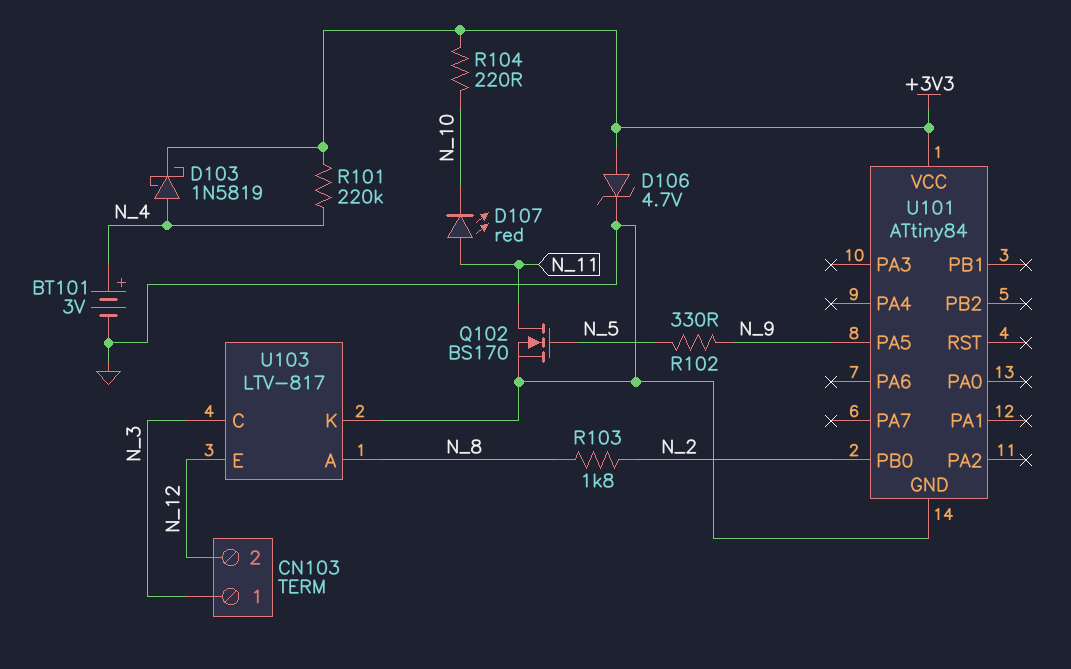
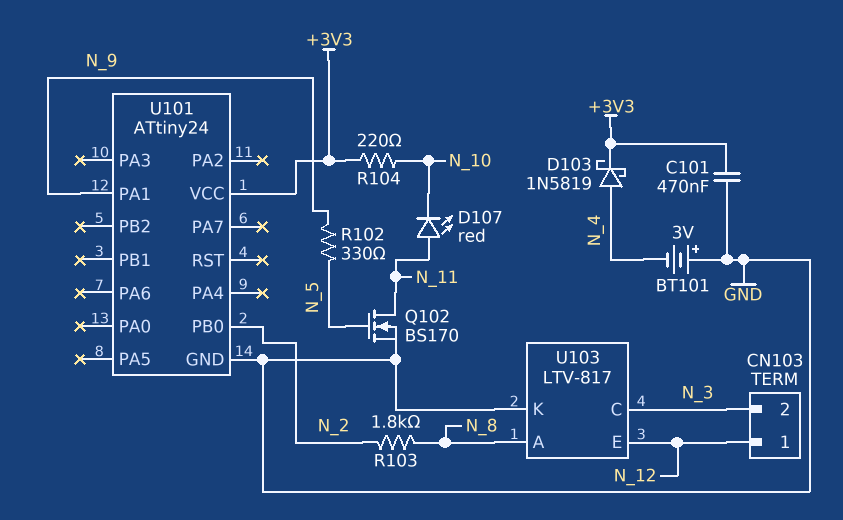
BT101: 3V (plus N_4, minus GND) -> 3V (plus GND, minus N_4)
C101: none -> 470nF (+3V3, GND)
CN103 pin 1: N_3 -> N_12
CN103 pin 2: N_12 -> N_3
D106: zener 4.7V (A +3V3, K GND) -> none
R101: 220k (+3V3, N_4) -> none
U101: ATtiny84 -> ATtiny24
U101 pin PA1: none -> N_9
U101 pin PA5: N_9 -> none

